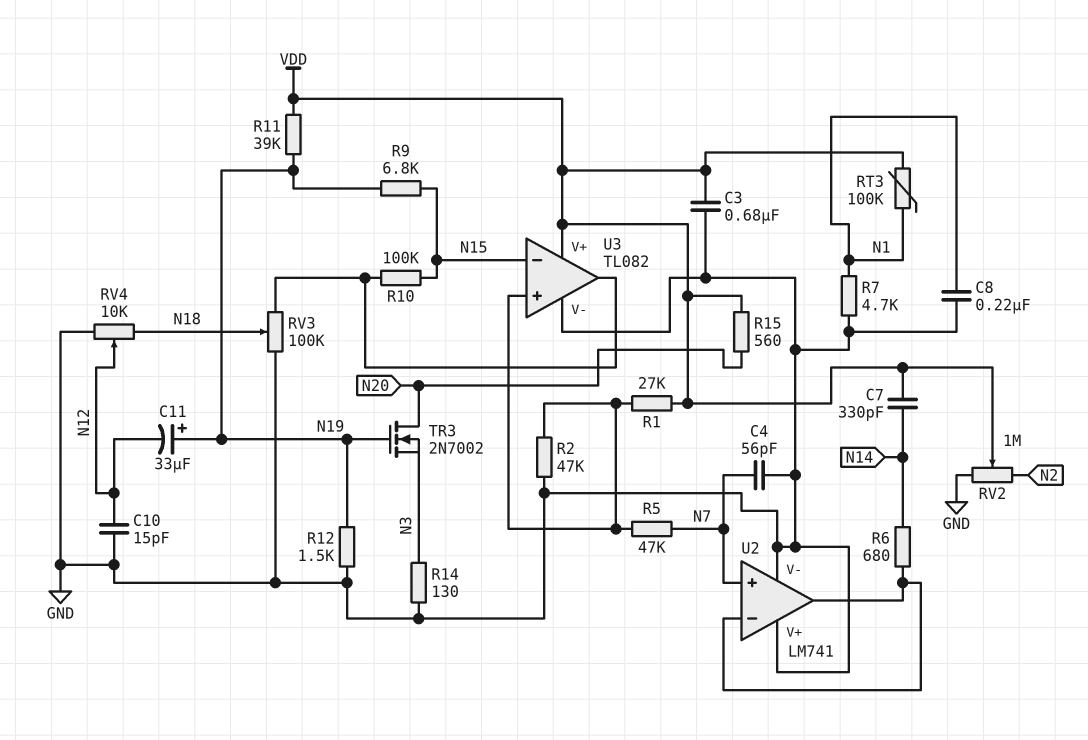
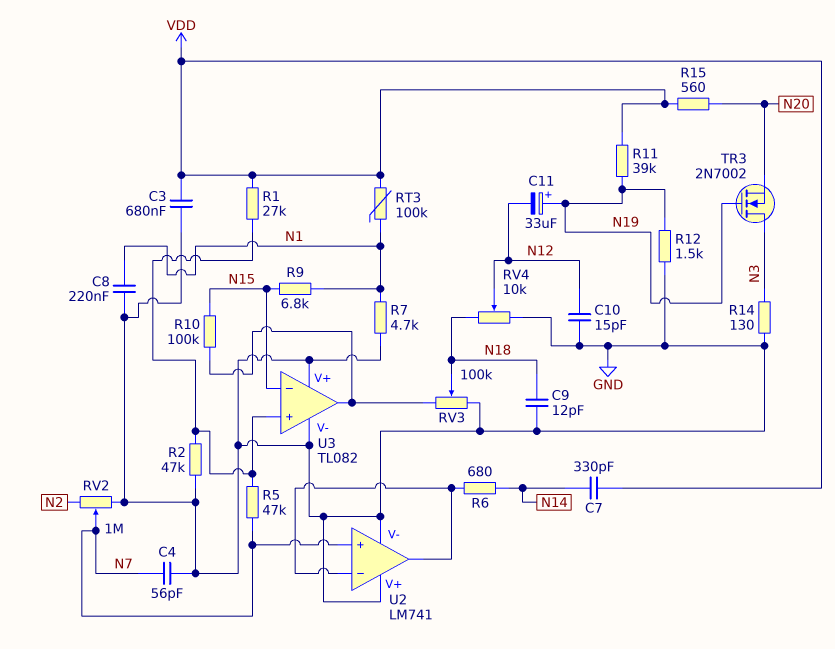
C9: none -> 12pF (GND, N18)
R9: 6.8k (N15, N19) -> 6.8k (N1, N15)
RV2: 1M (GND, N2, wiper VDD) -> 1M (GND, N2, wiper N7)
TR3: NMOS 2N7002 (G N19, D N20, S N3) -> NMOS 2N7002 (G N19, D N3, S N20)
U3 pin V+: VDD -> GND

